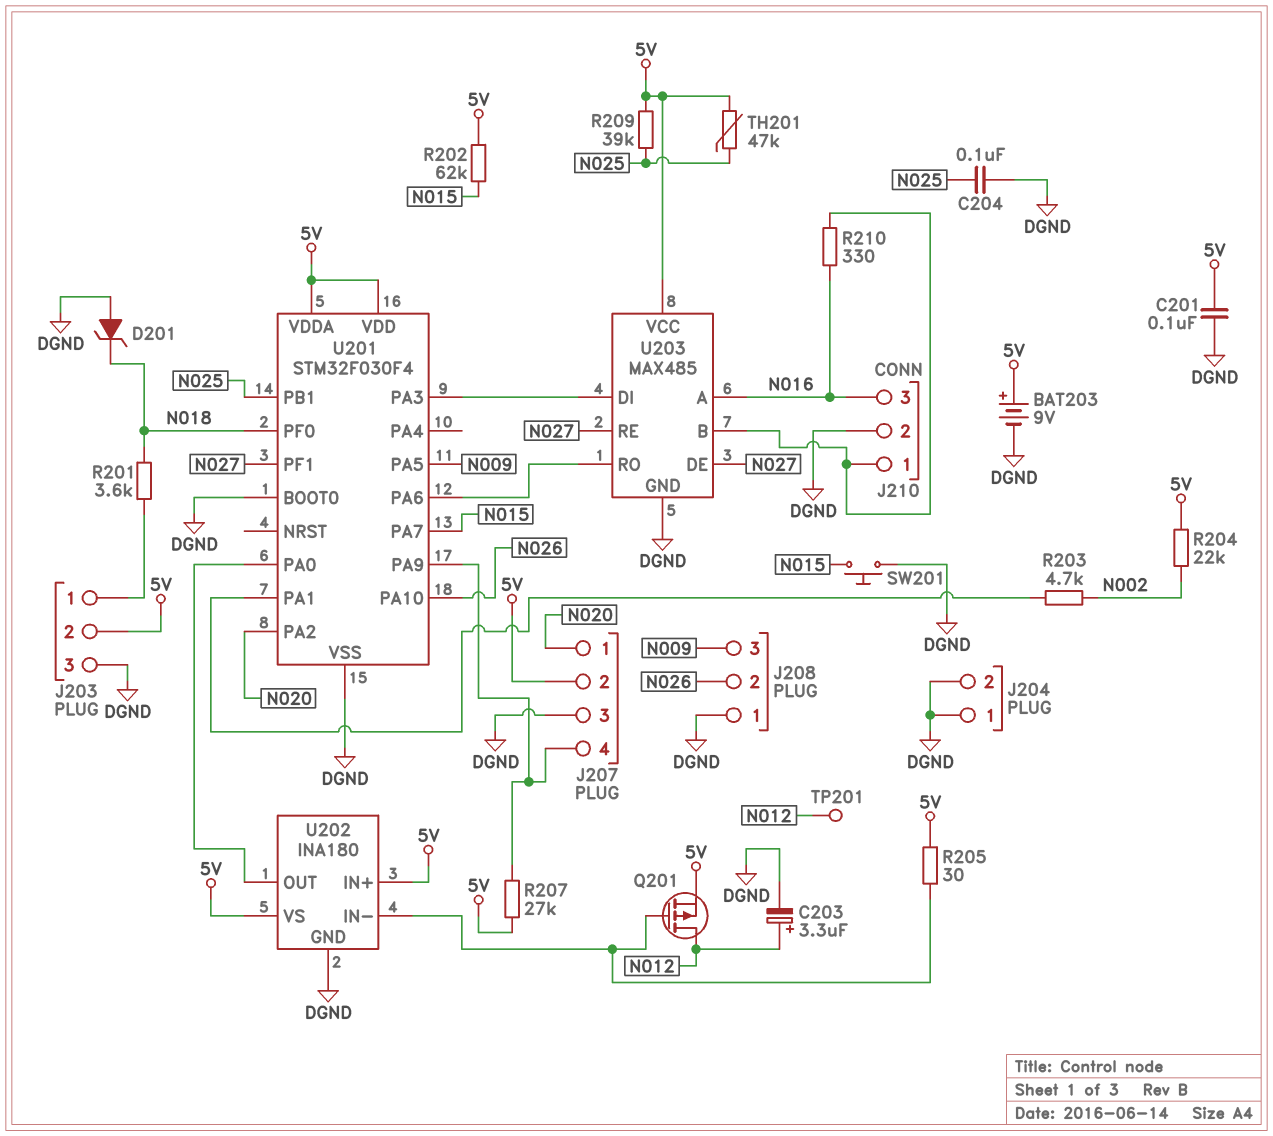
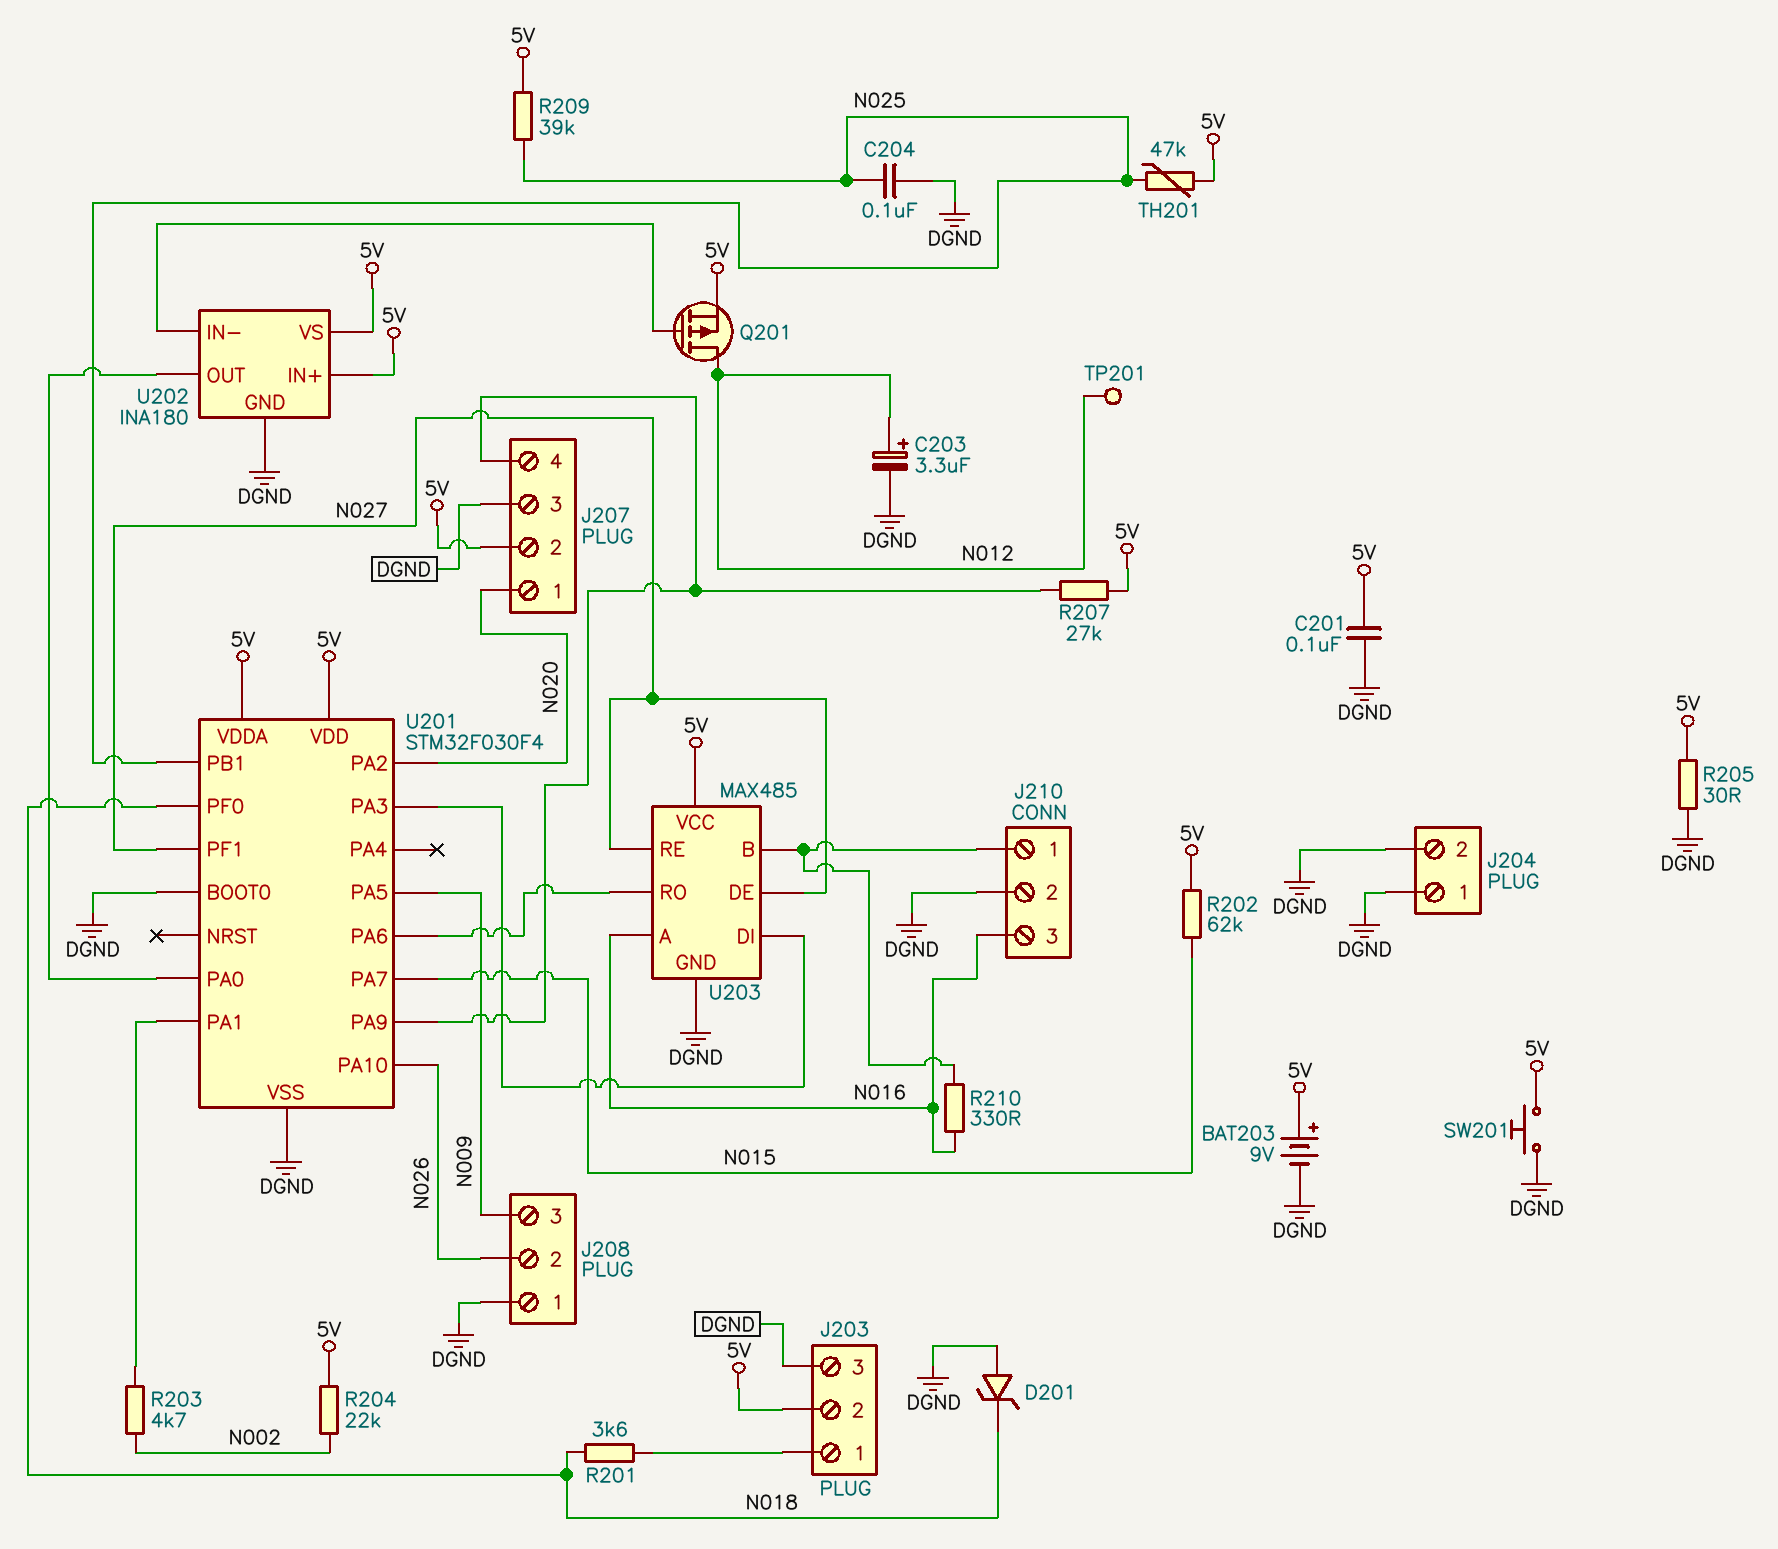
R205: 30 (5V, U202/IN-) -> 30 (5V, DGND)
SW201: button (DGND, N015) -> button (5V, DGND)

